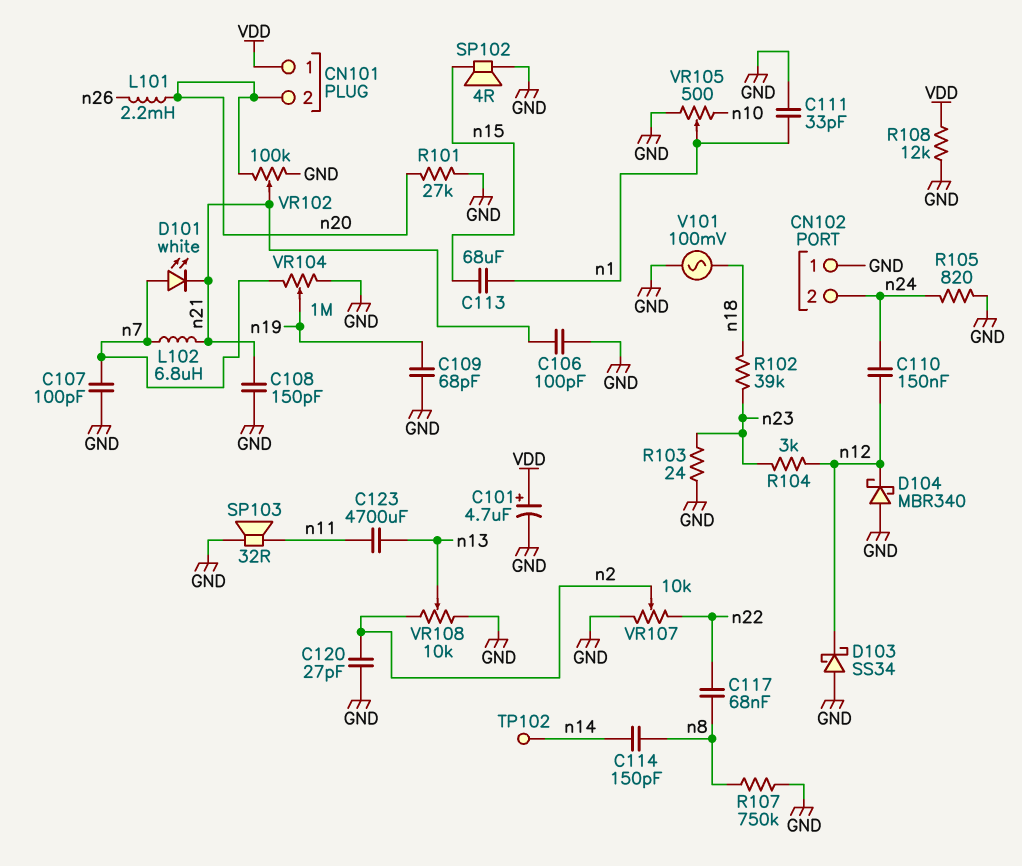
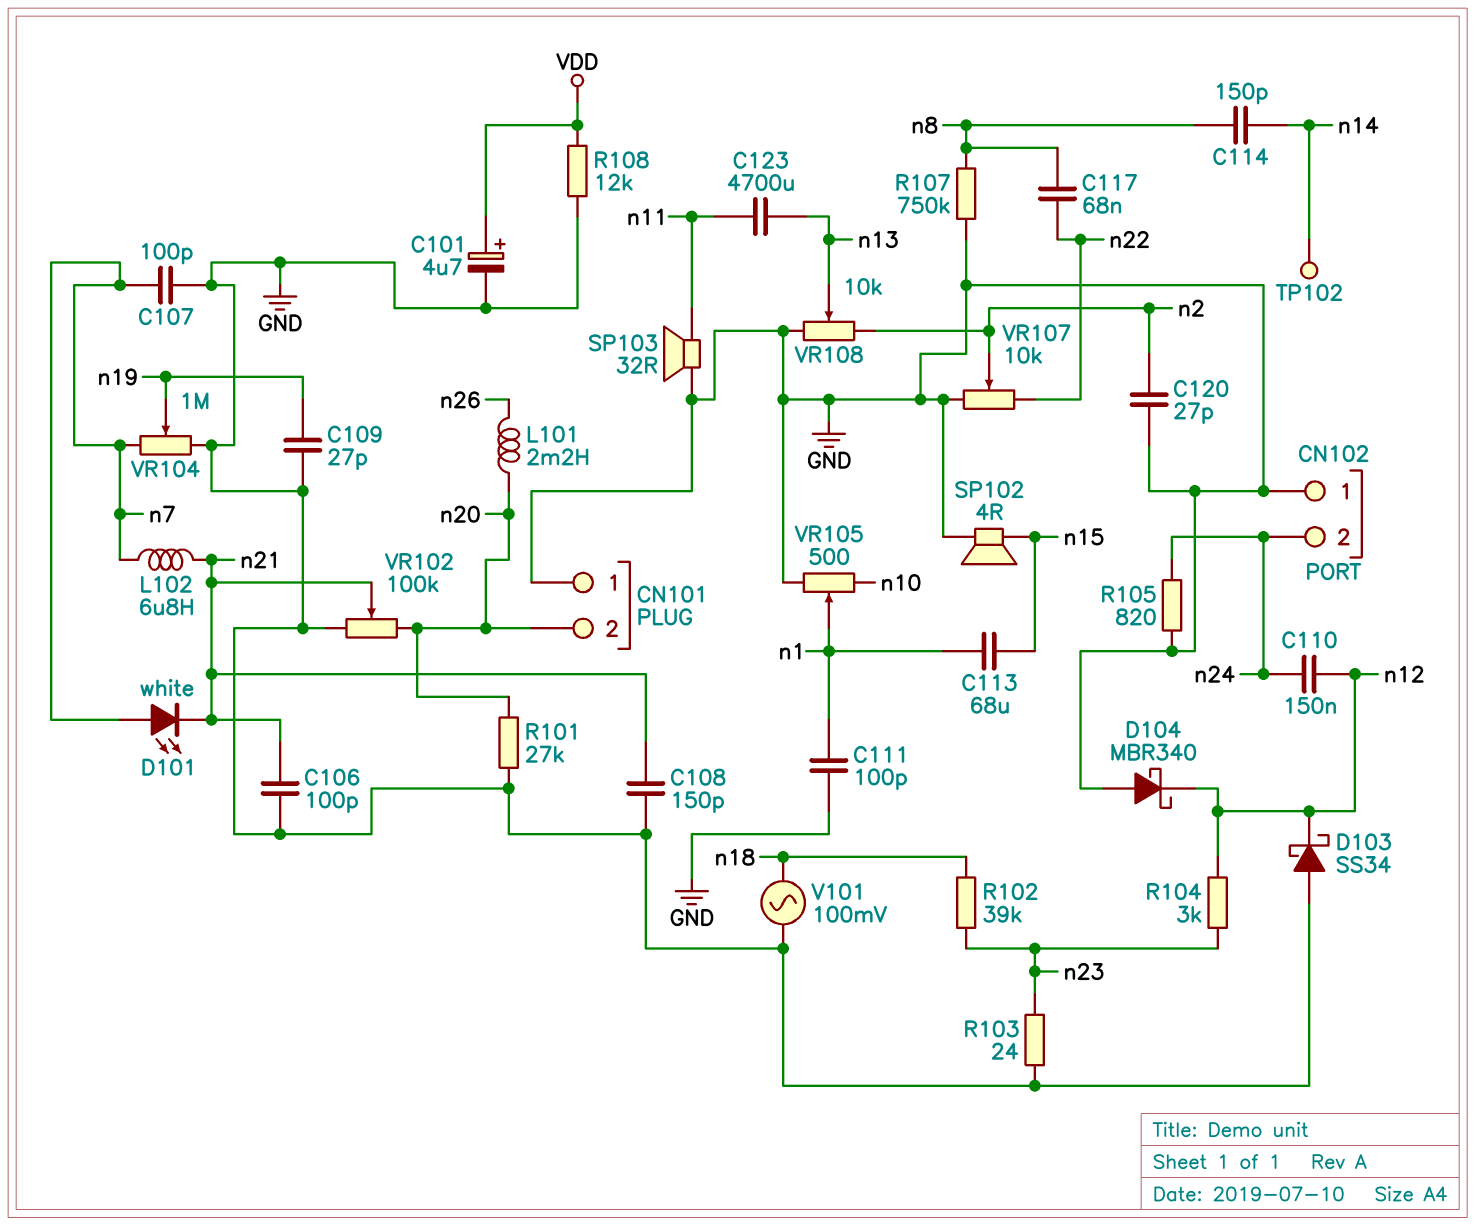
C109: 68pF (GND, n19) -> 27pF (GND, n19)
C111: 33pF (GND, n1) -> 100pF (GND, n1)
CN101 pin 1: VDD -> GND

